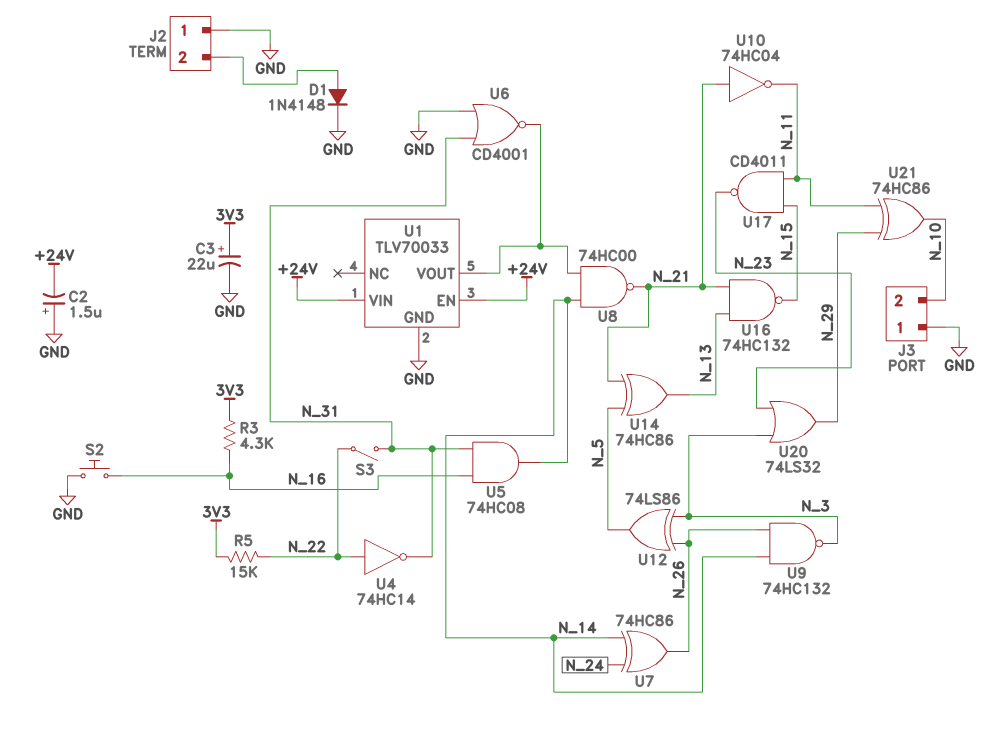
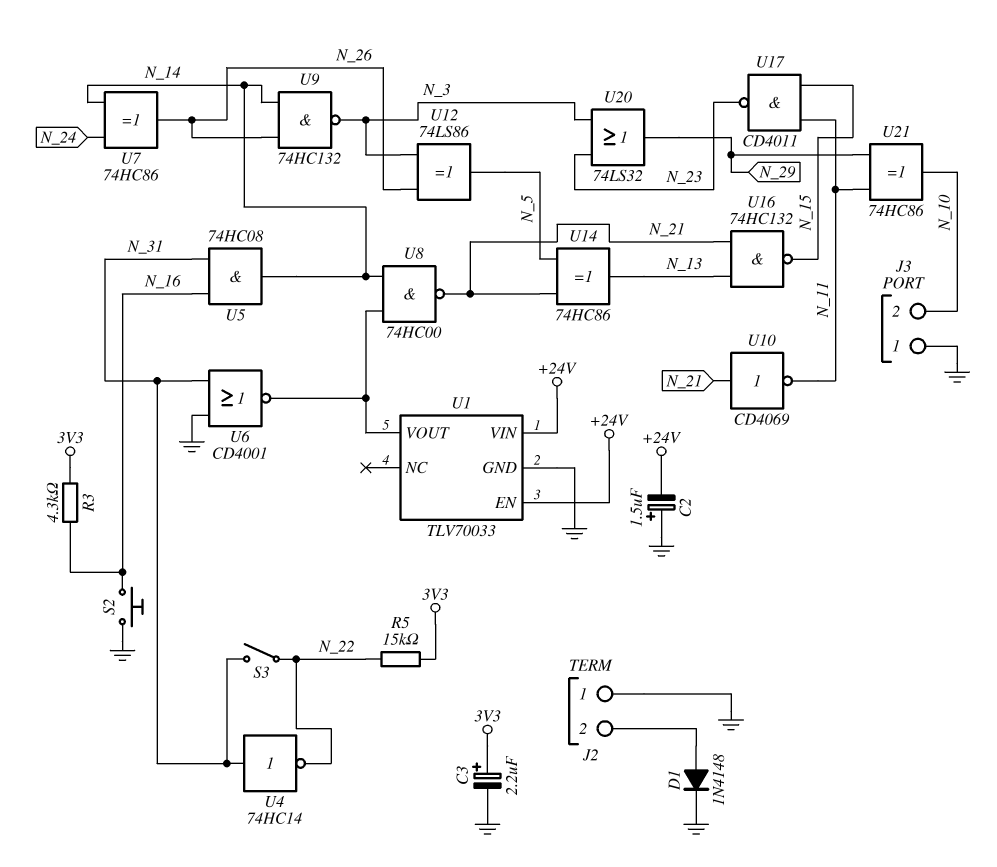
C3: 22uF (plus 3V3, minus GND) -> 2.2uF (plus 3V3, minus GND)
U4: NOT 74HC14 (in N_22, out N_31) -> NOT 74HC14 (in N_31, out N_22)
U10: NOT 74HC04 (in N_21, out N_11) -> NOT CD4069 (in N_21, out N_11)

